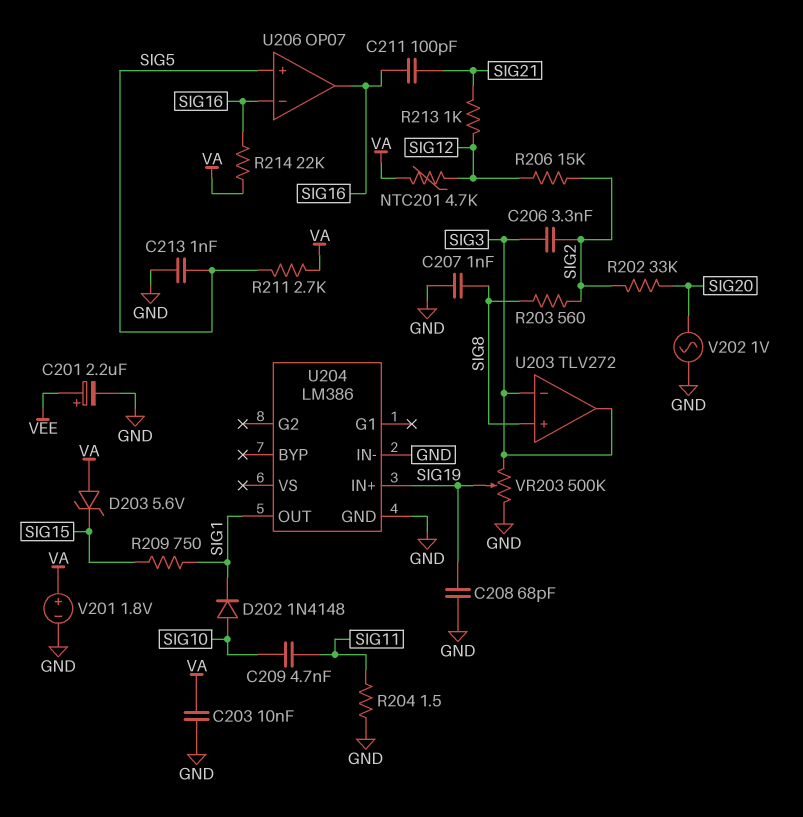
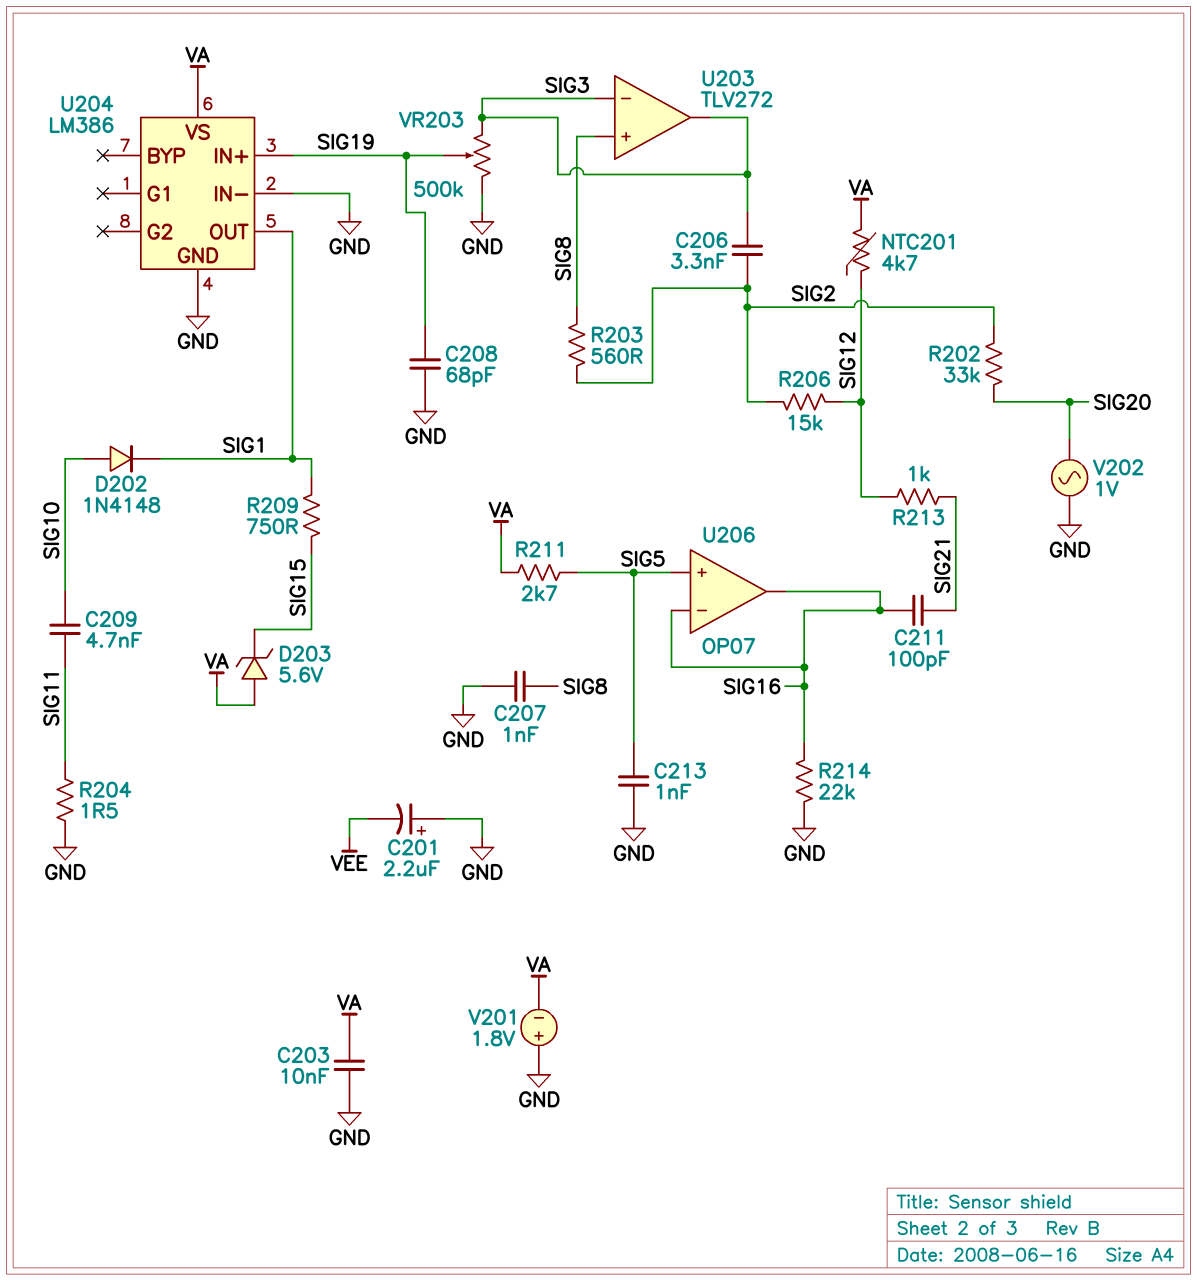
C201: 2.2uF (plus VEE, minus GND) -> 2.2uF (plus GND, minus VEE)
R214: 22k (SIG16, VA) -> 22k (GND, SIG16)
U204 pin VS: none -> VA
V201: 1.8V (plus VA, minus GND) -> 1.8V (plus GND, minus VA)

